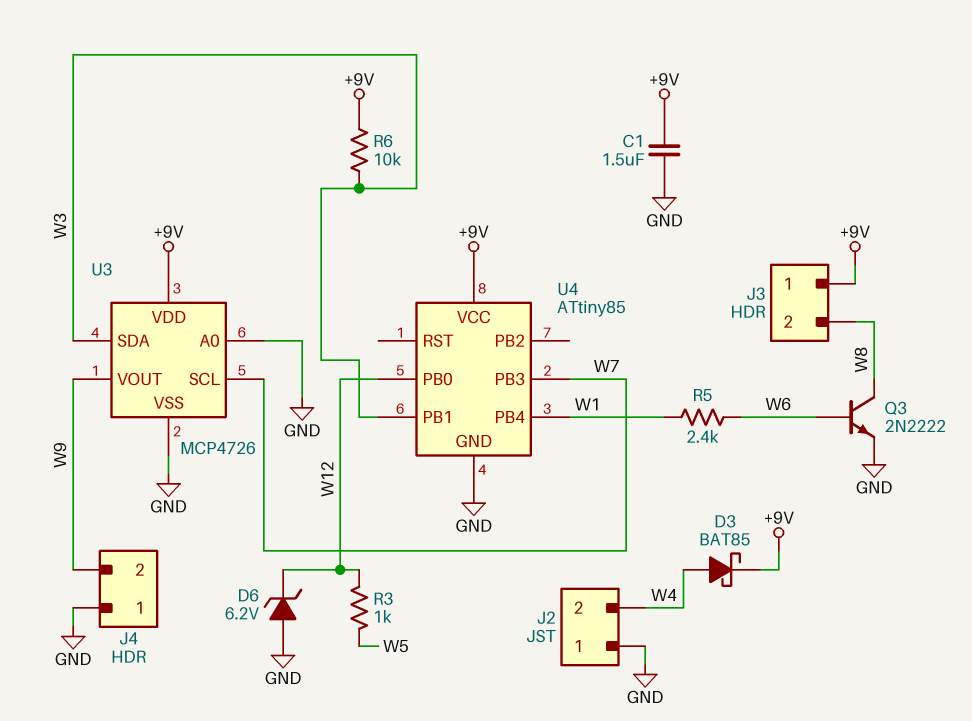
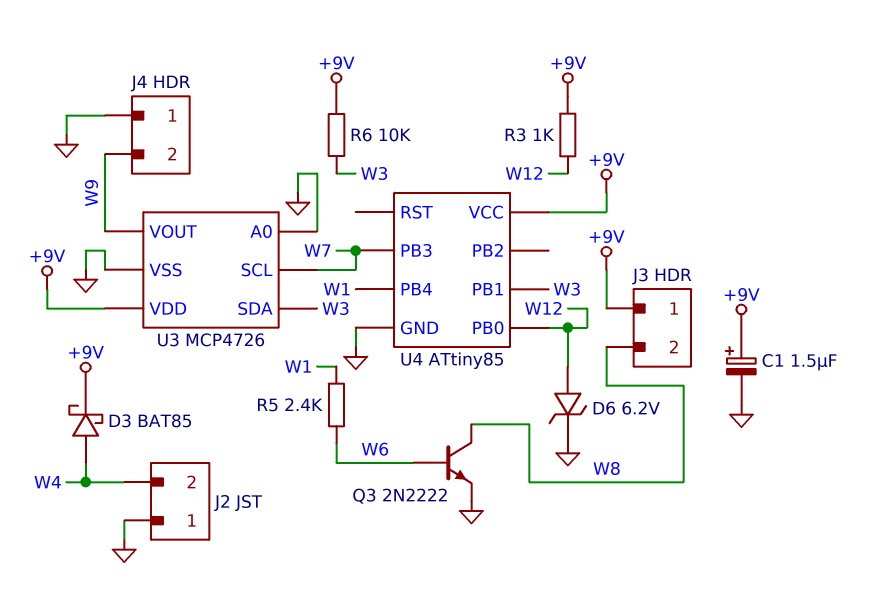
C1: 1.5uF (+9V, GND) -> 1.5uF (plus +9V, minus GND)
D6: zener 6.2V (A GND, K W12) -> zener 6.2V (A W12, K GND)
R3: 1k (W5, W12) -> 1k (+9V, W12)

